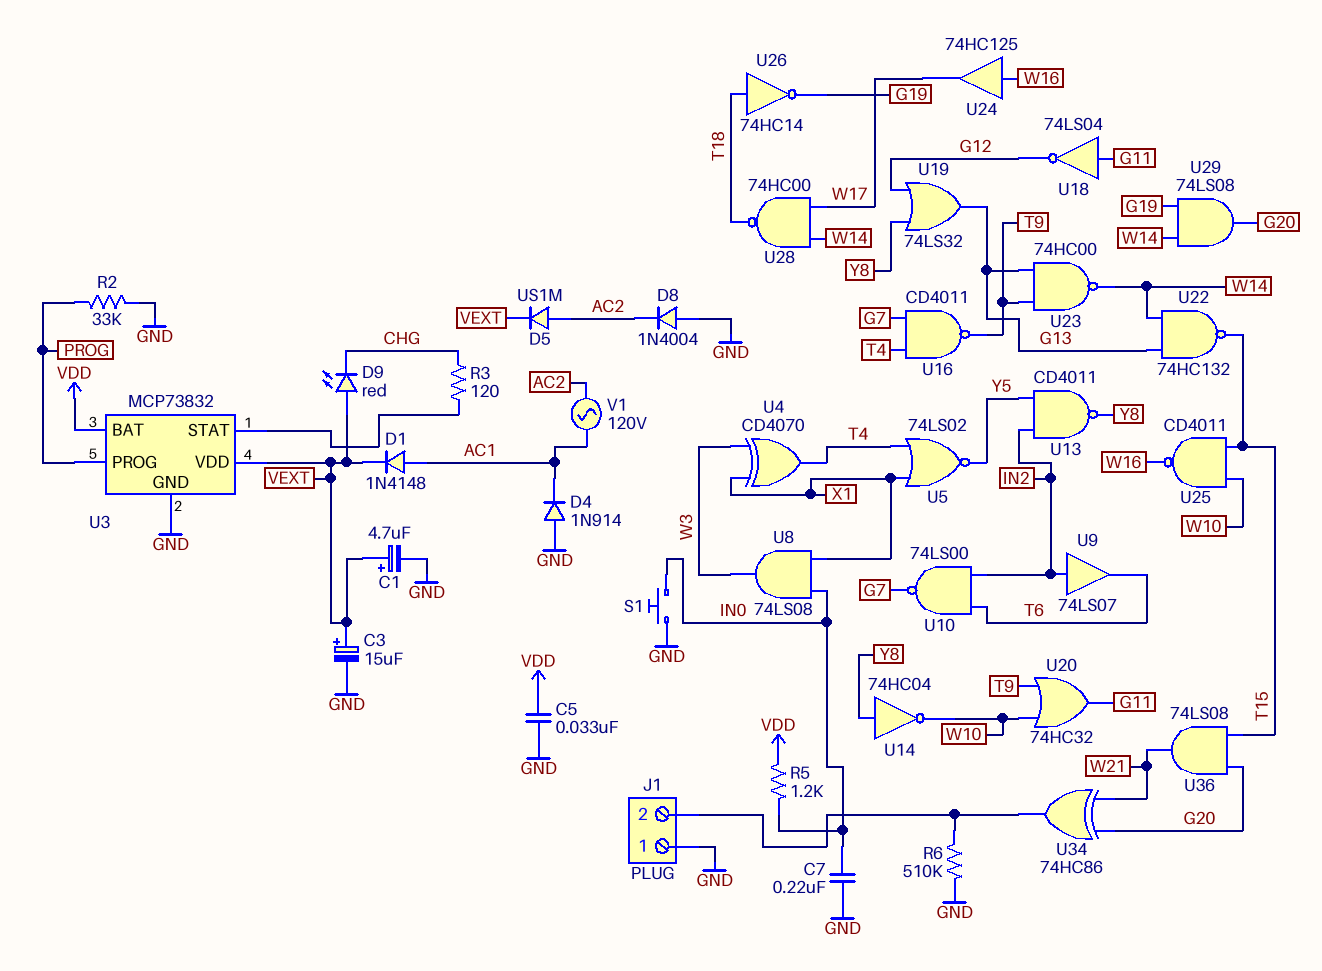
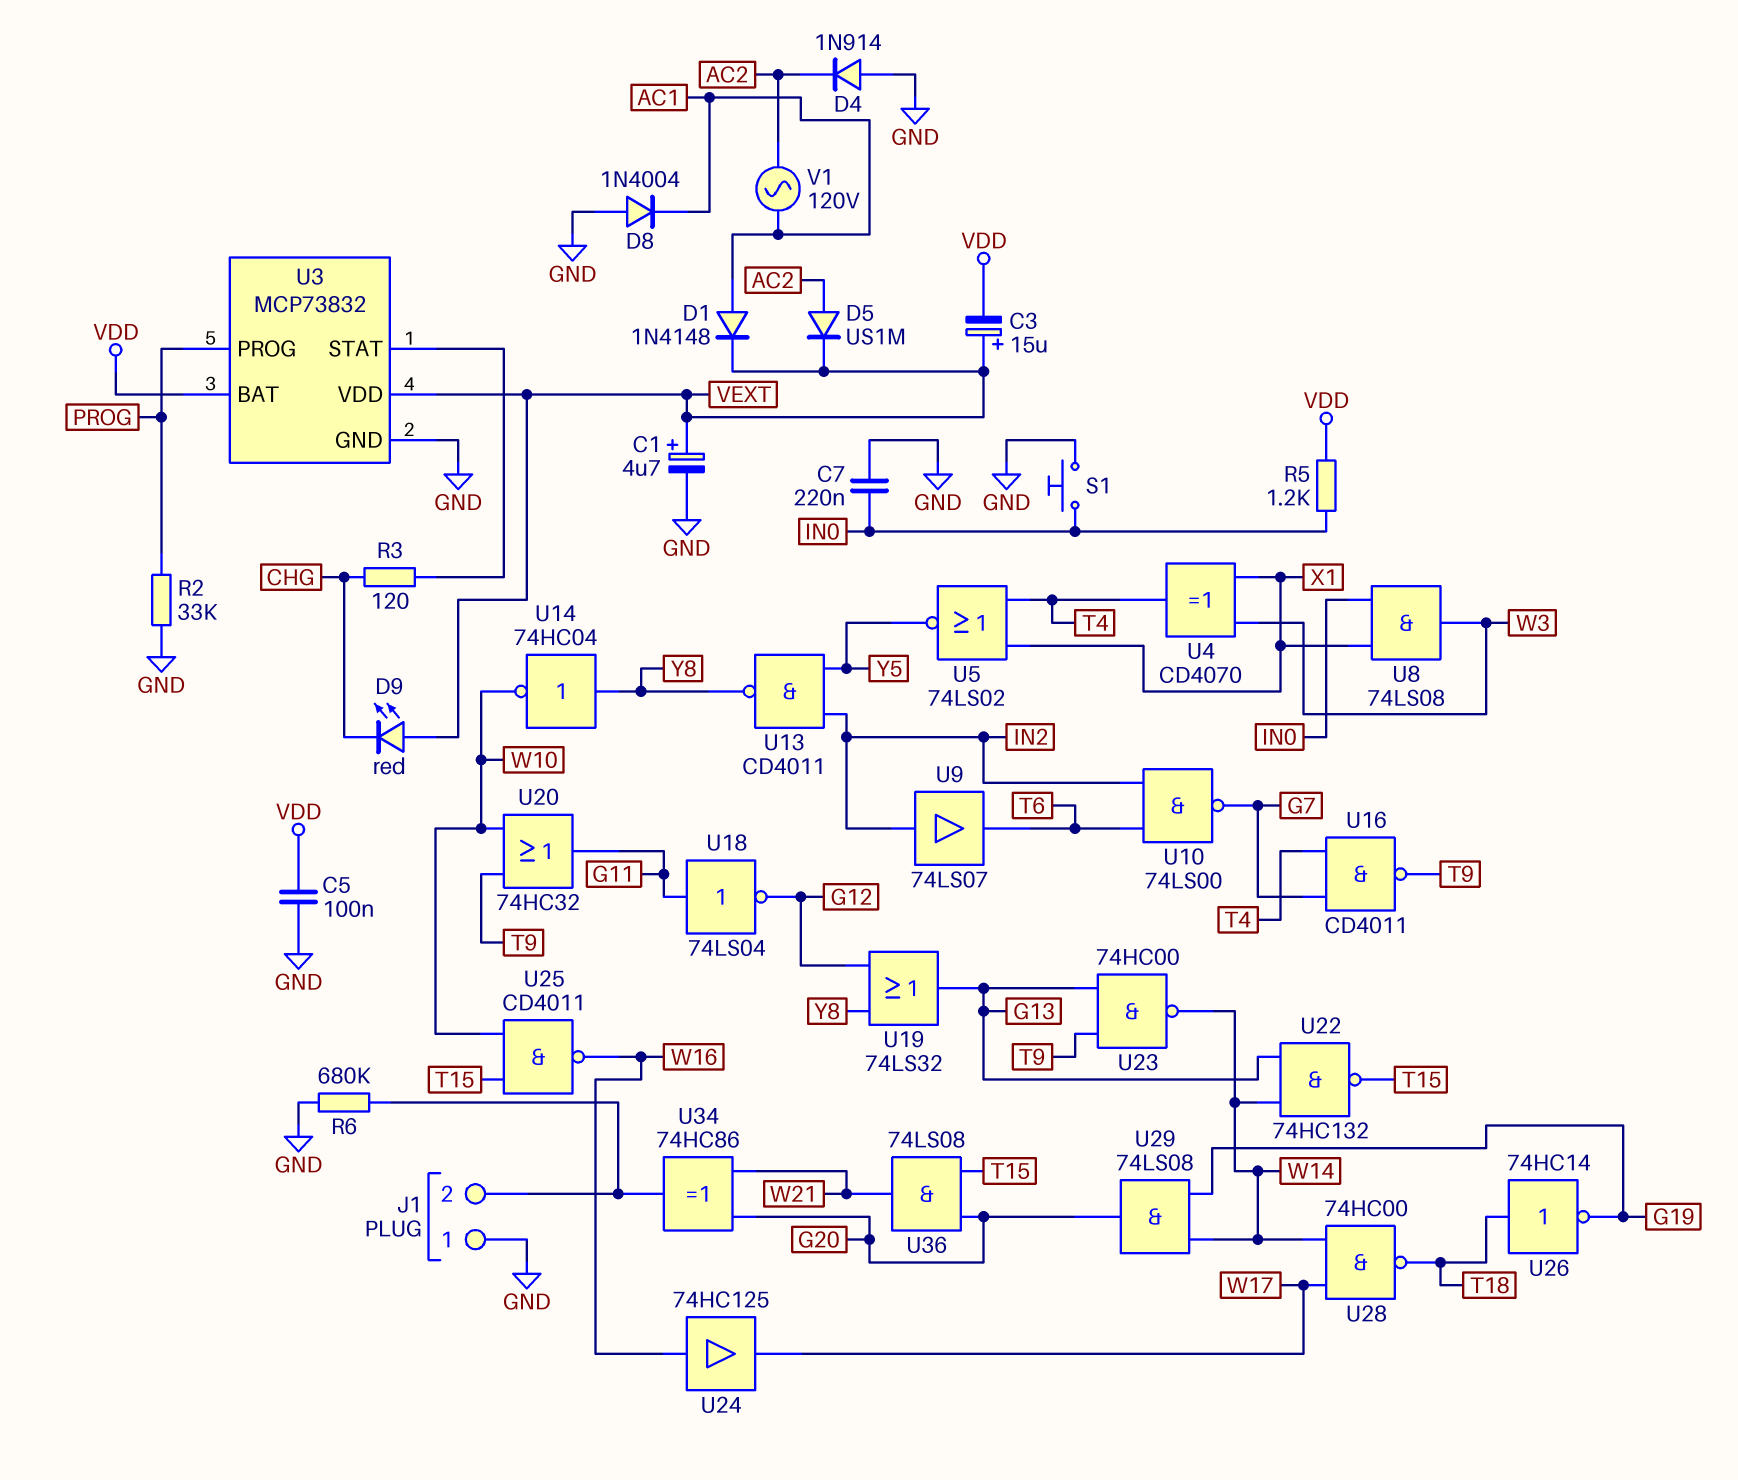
C3: 15uF (plus VEXT, minus GND) -> 15uF (plus VEXT, minus VDD)
C5: 33nF (GND, VDD) -> 100nF (GND, VDD)
D4: diode 1N914 (A GND, K AC1) -> diode 1N914 (A GND, K AC2)
D8: diode 1N4004 (A GND, K AC2) -> diode 1N4004 (A GND, K AC1)
R6: 510k (GND, J1/2) -> 680k (GND, J1/2)

